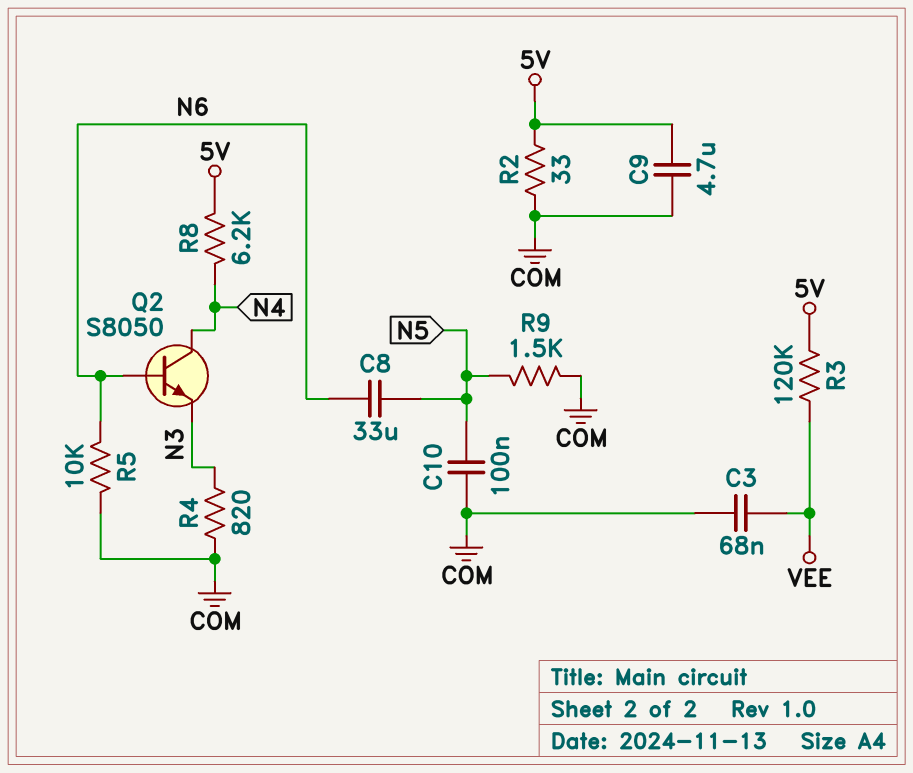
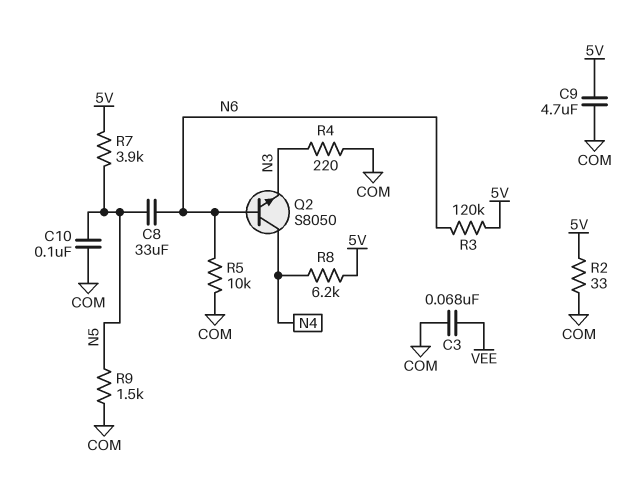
R3: 120k (5V, VEE) -> 120k (5V, N6)
R4: 820 (COM, N3) -> 220 (COM, N3)
R7: none -> 3.9k (5V, N5)

